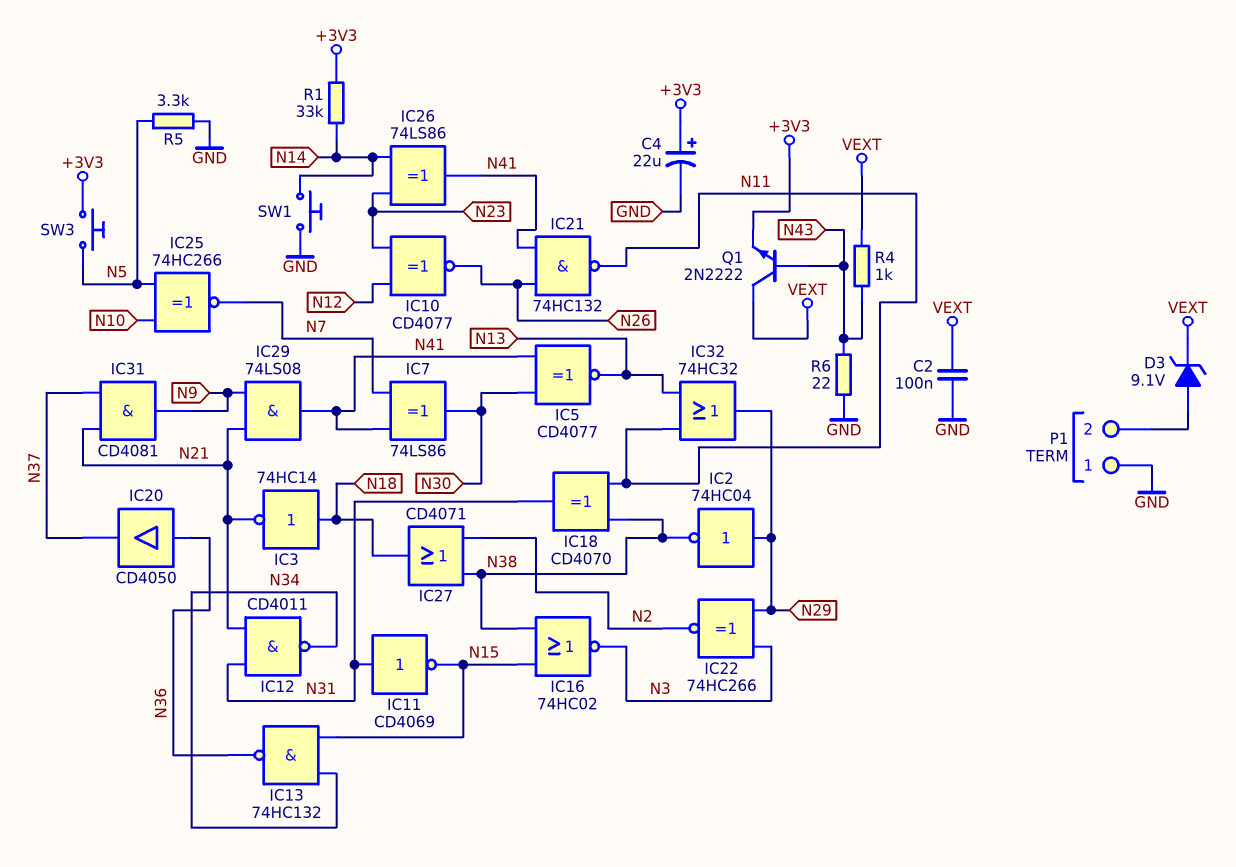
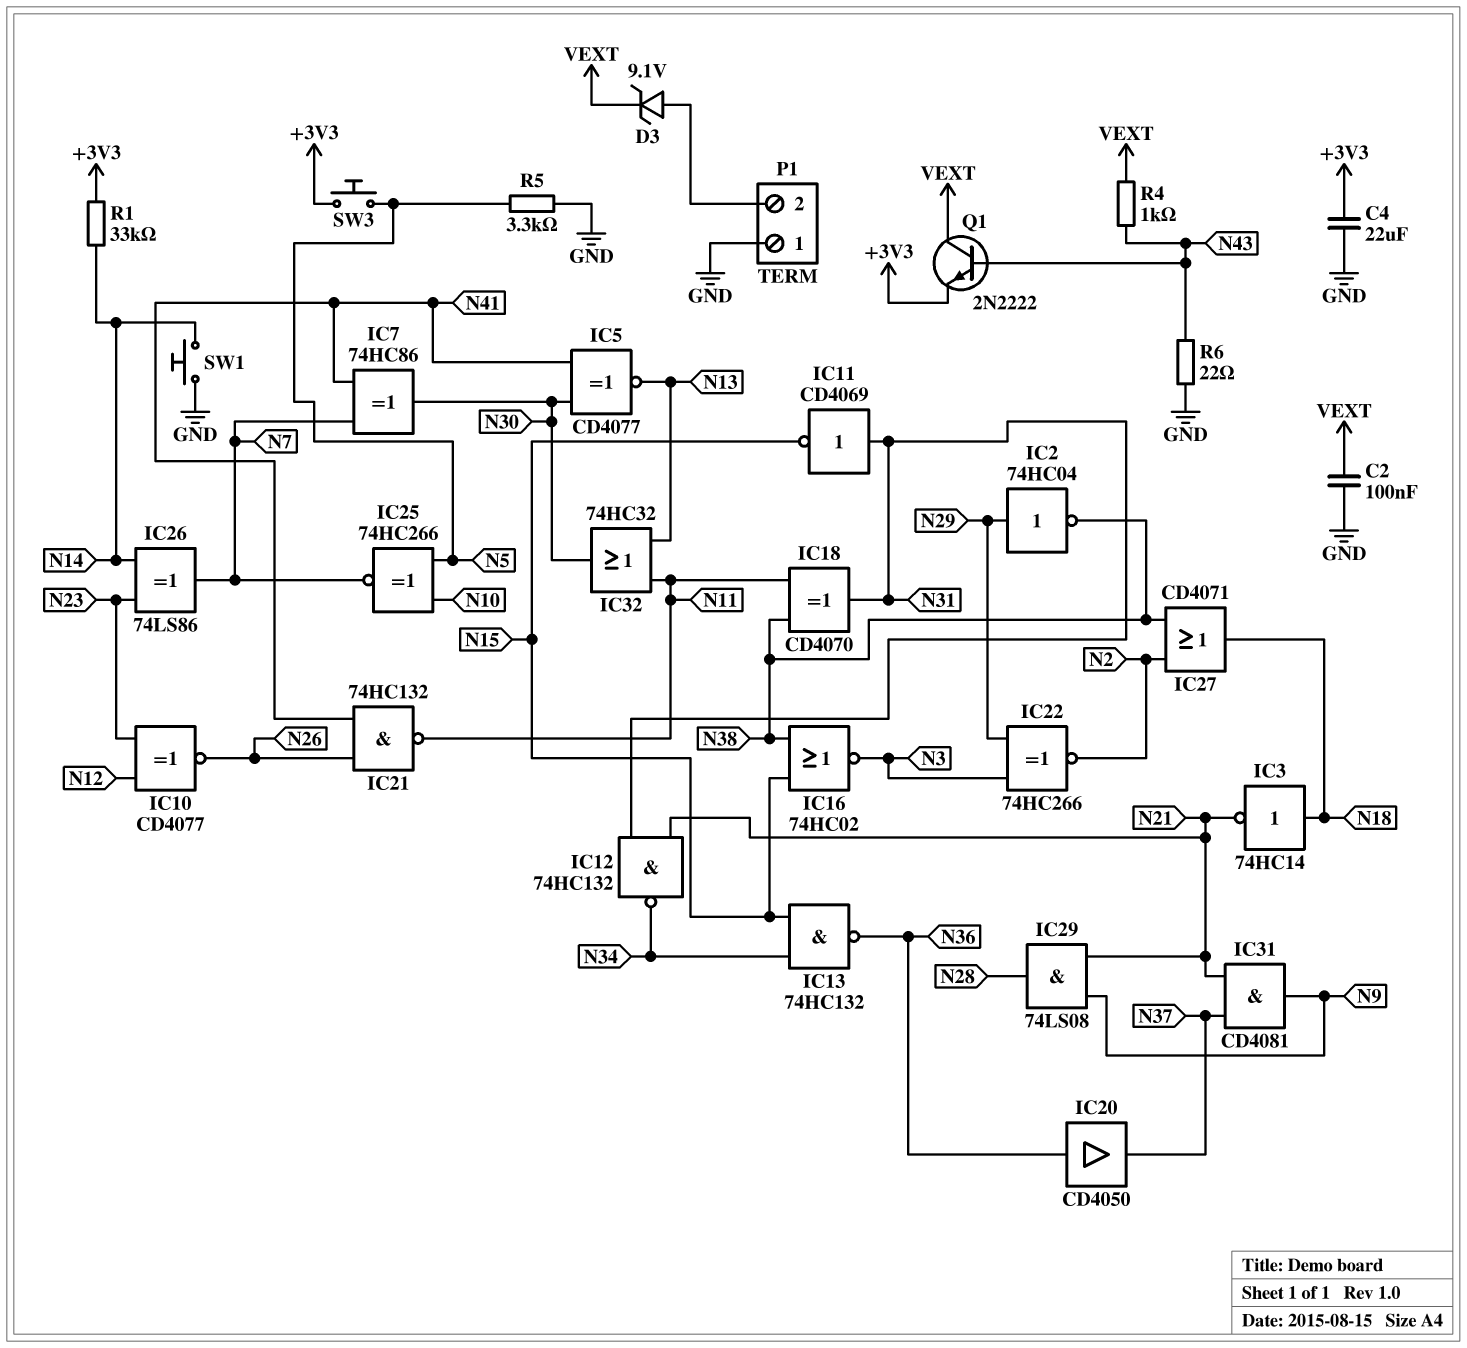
C4: 22uF (plus +3V3, minus GND) -> 22uF (+3V3, GND)
IC7: XOR 74LS86 (in N7, in N41, out N30) -> XOR 74HC86 (in N7, in N41, out N30)
IC12: NAND CD4011 (in N21, in N31, out N34) -> NAND 74HC132 (in N21, in N31, out N34)
IC26: XOR 74LS86 (in N14, in N23, out N41) -> XOR 74LS86 (in N14, in N23, out N7)
IC29: AND 74LS08 (in N9, in N21, out N41) -> AND 74LS08 (in N9, in N21, out N28)
IC32: OR 74HC32 (in N11, in N13, out N29) -> OR 74HC32 (in N11, in N13, out N30)

